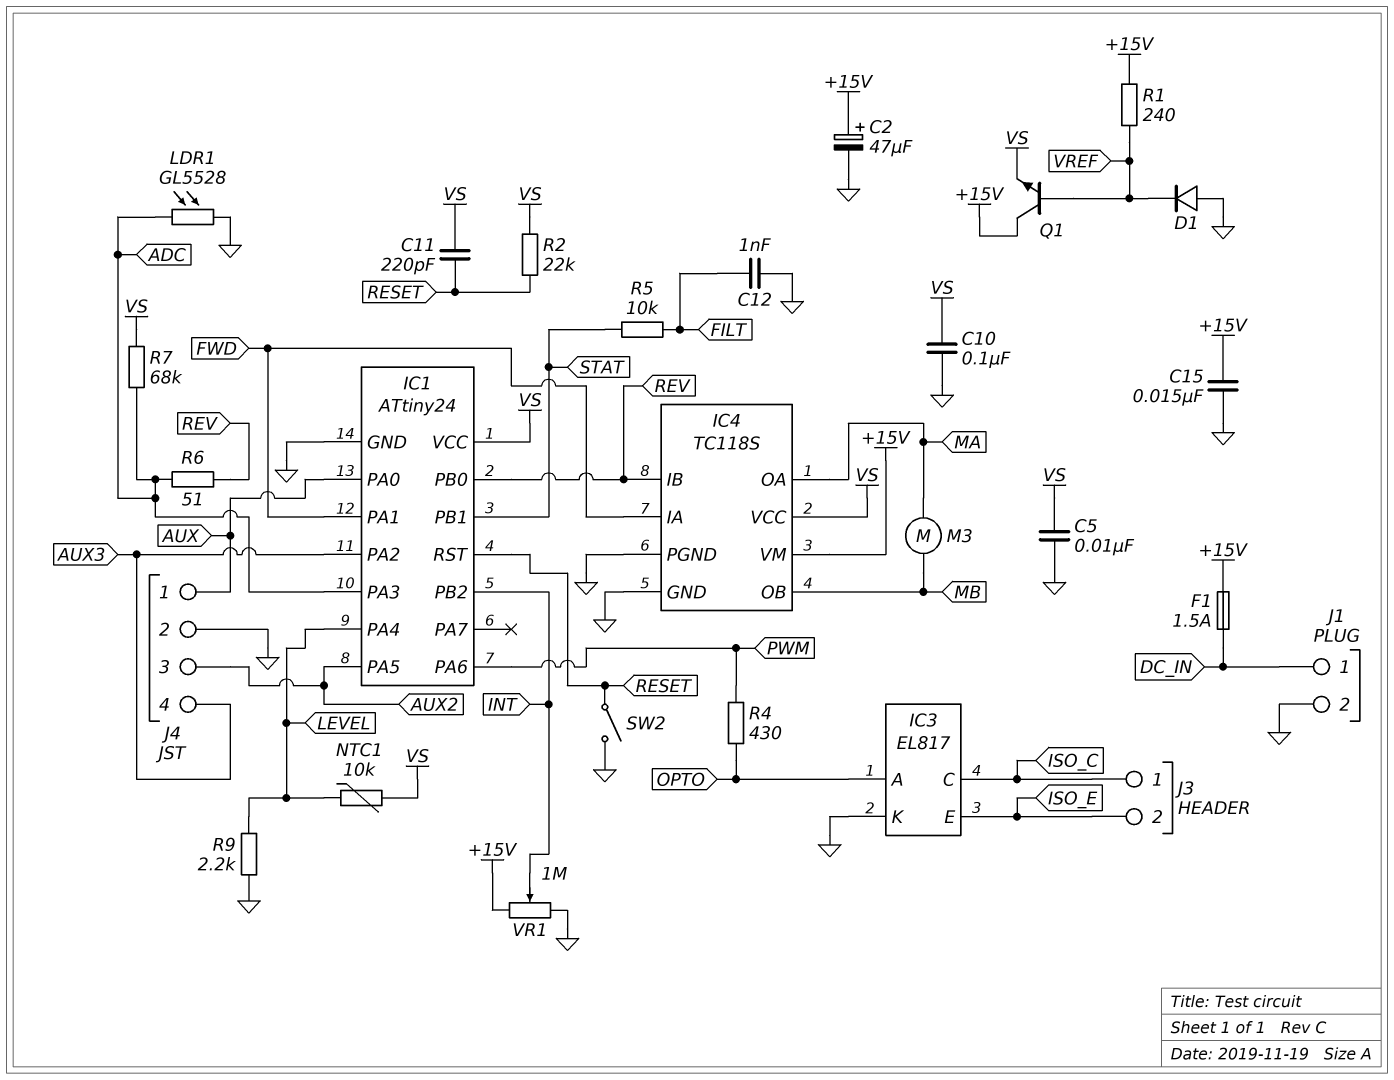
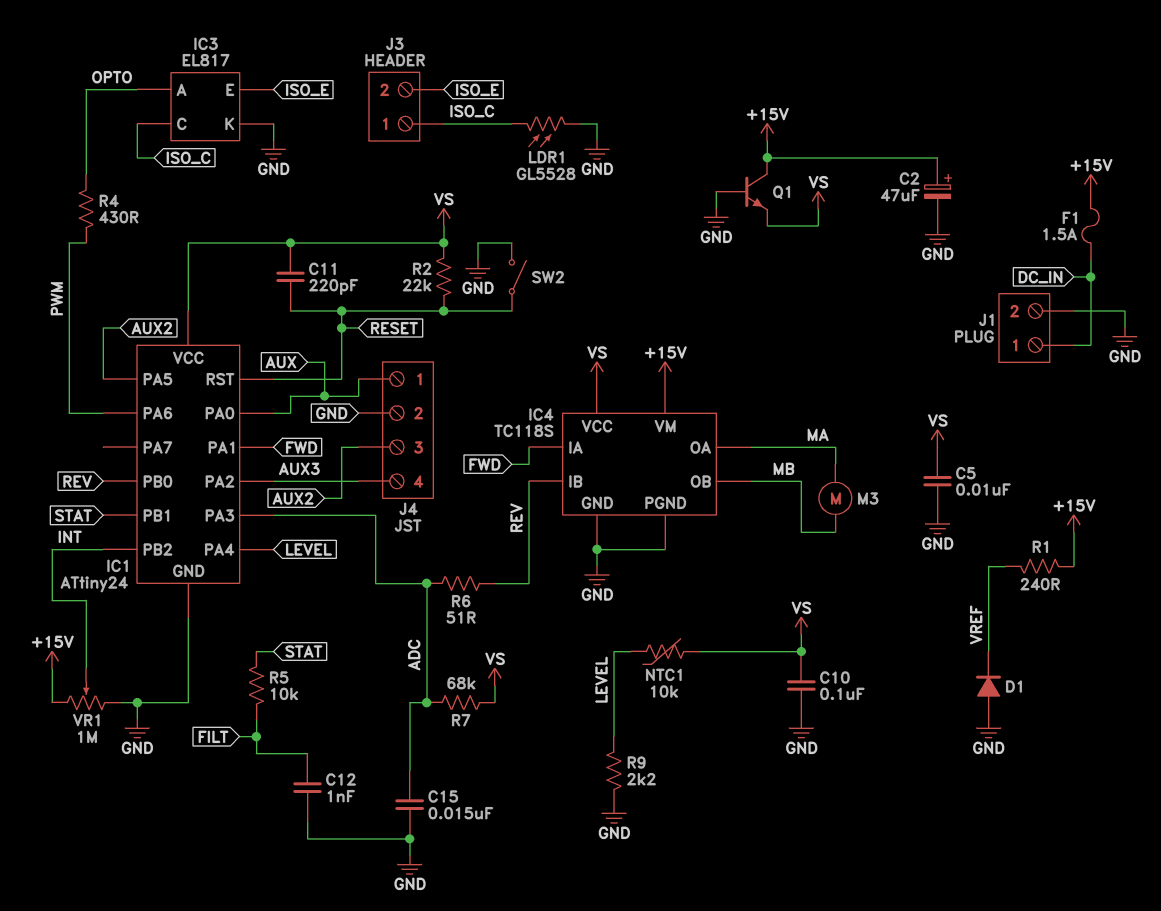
C15: 15nF (+15V, GND) -> 15nF (ADC, GND)
LDR1: GL5528 (ADC, GND) -> GL5528 (GND, ISO_C)
Q1: NPN (B VREF, C +15V, E VS) -> NPN (B GND, C +15V, E VS)

